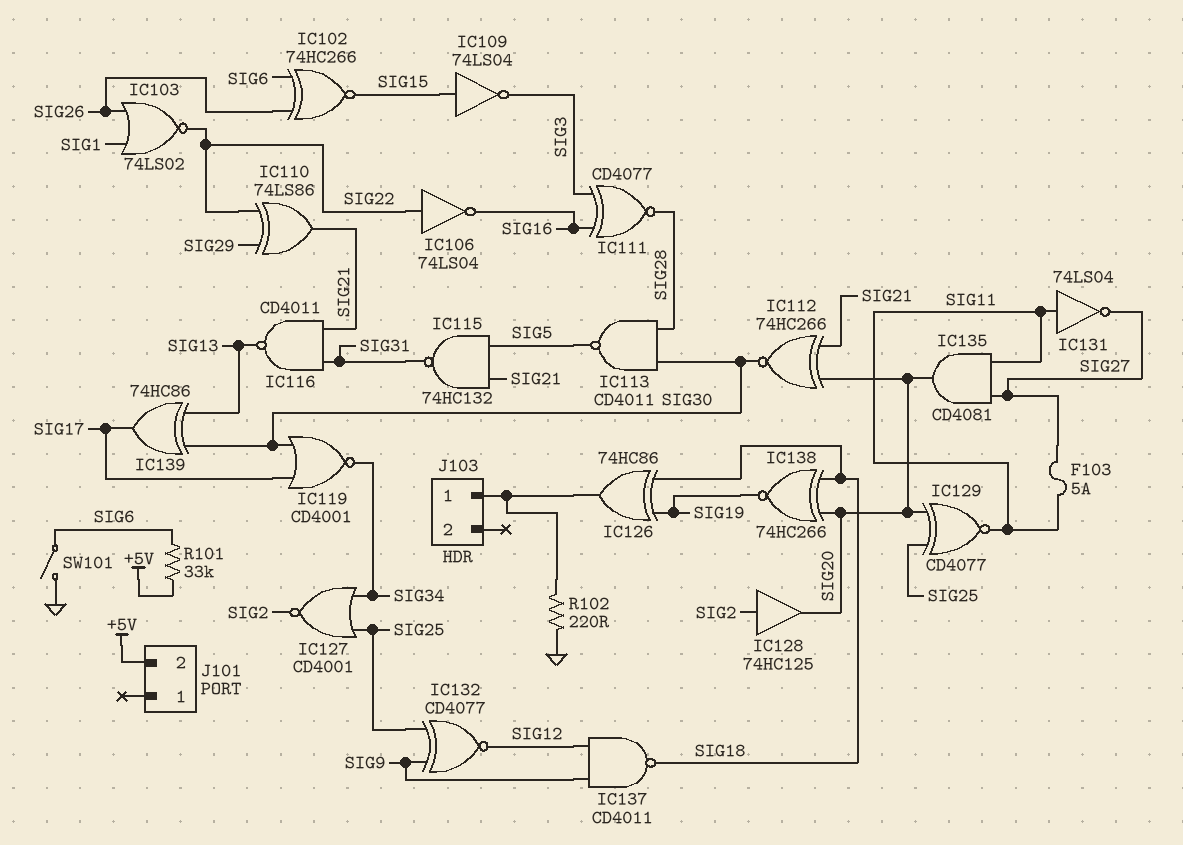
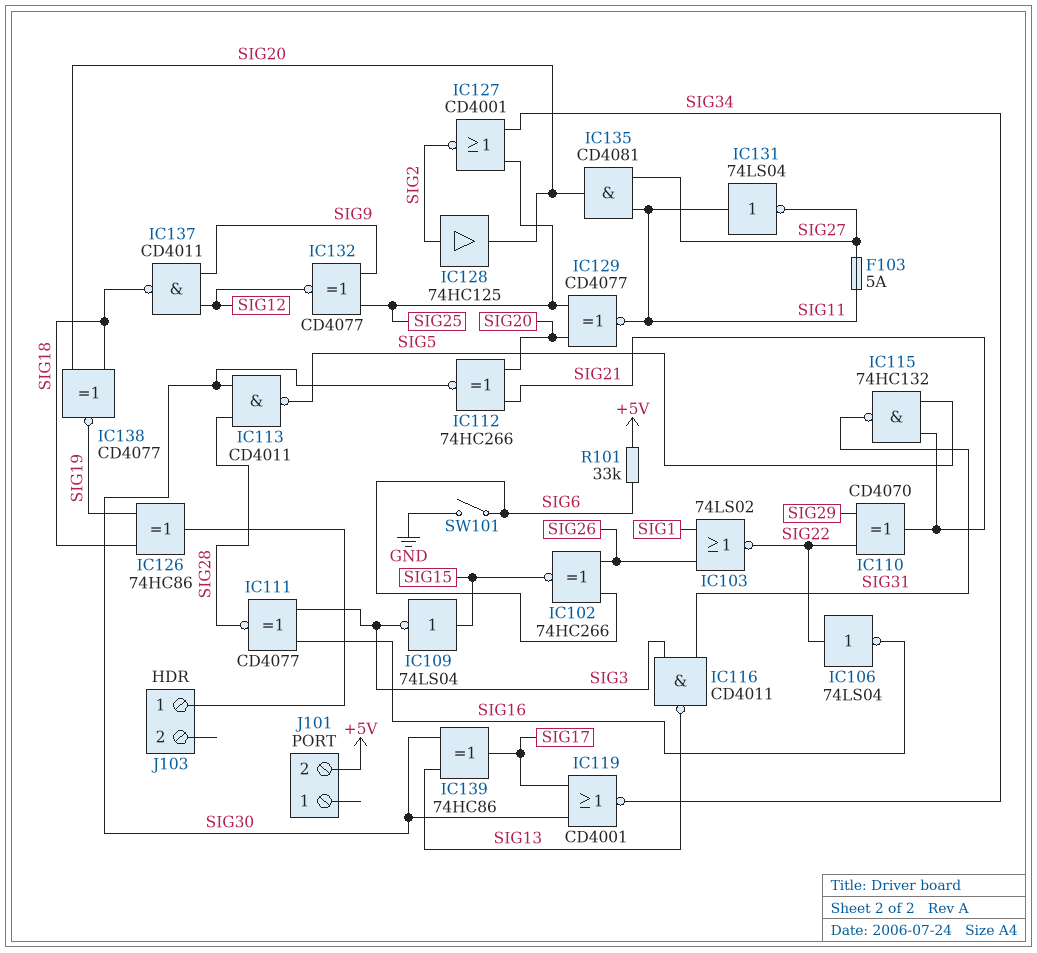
IC110: XOR 74LS86 (in SIG22, in SIG29, out SIG21) -> XOR CD4070 (in SIG22, in SIG29, out SIG21)
IC116: NAND CD4011 (in SIG21, in SIG31, out SIG13) -> NAND CD4011 (in SIG3, in SIG31, out SIG13)
IC138: XNOR 74HC266 (in SIG18, in SIG20, out SIG19) -> XNOR CD4077 (in SIG18, in SIG20, out SIG19)
R102: 220 (GND, J103/1) -> none

